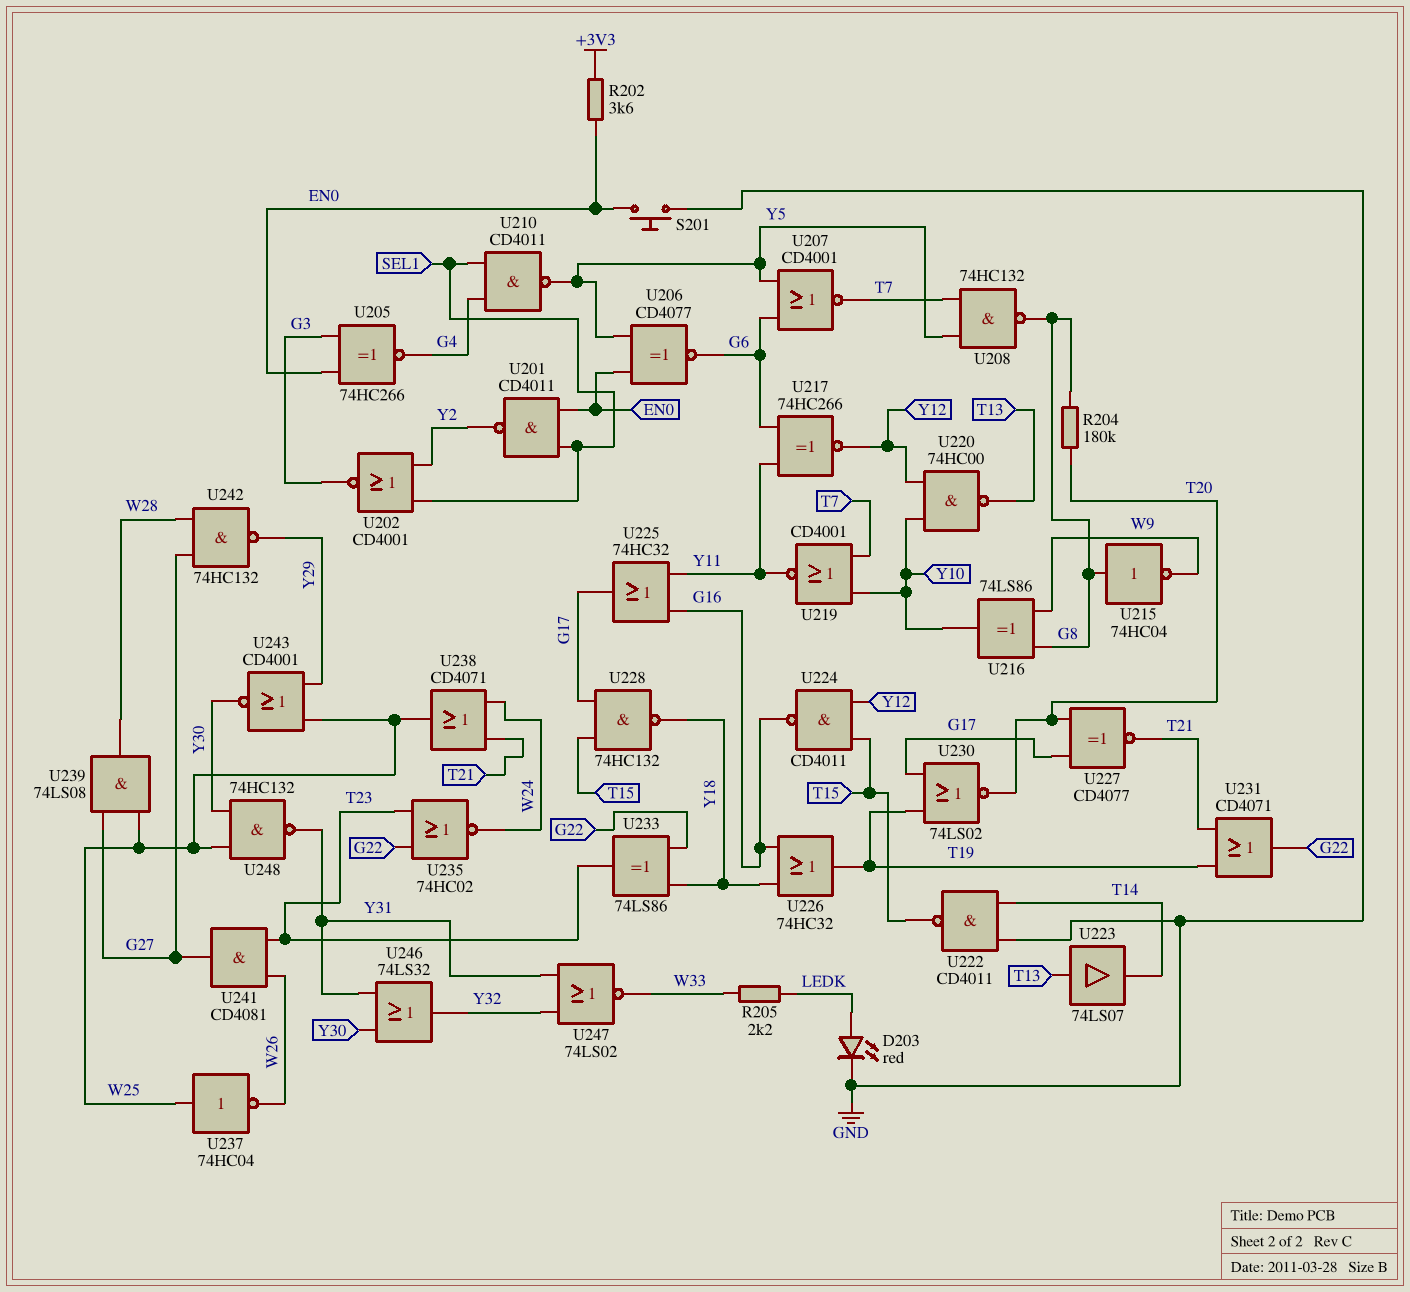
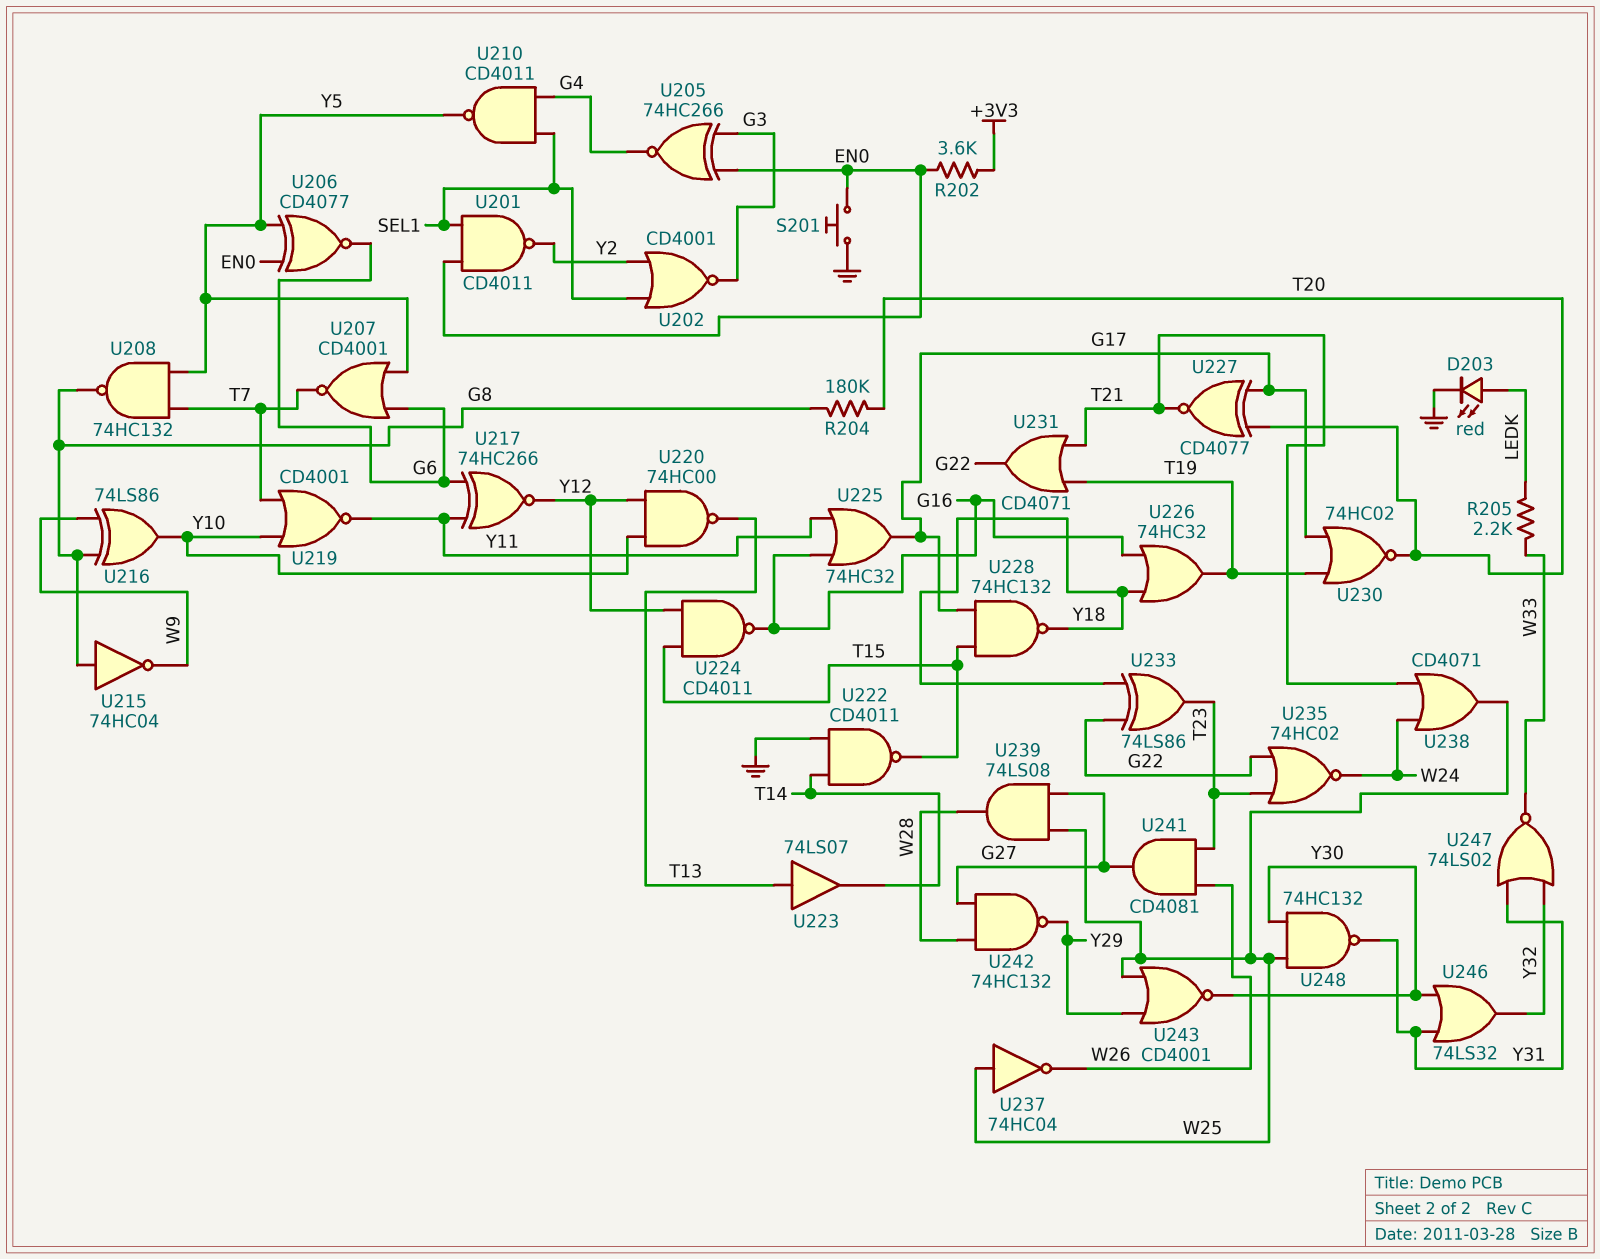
U230: NOR 74LS02 (in G17, in T19, out T20) -> NOR 74HC02 (in G17, in T19, out T20)

